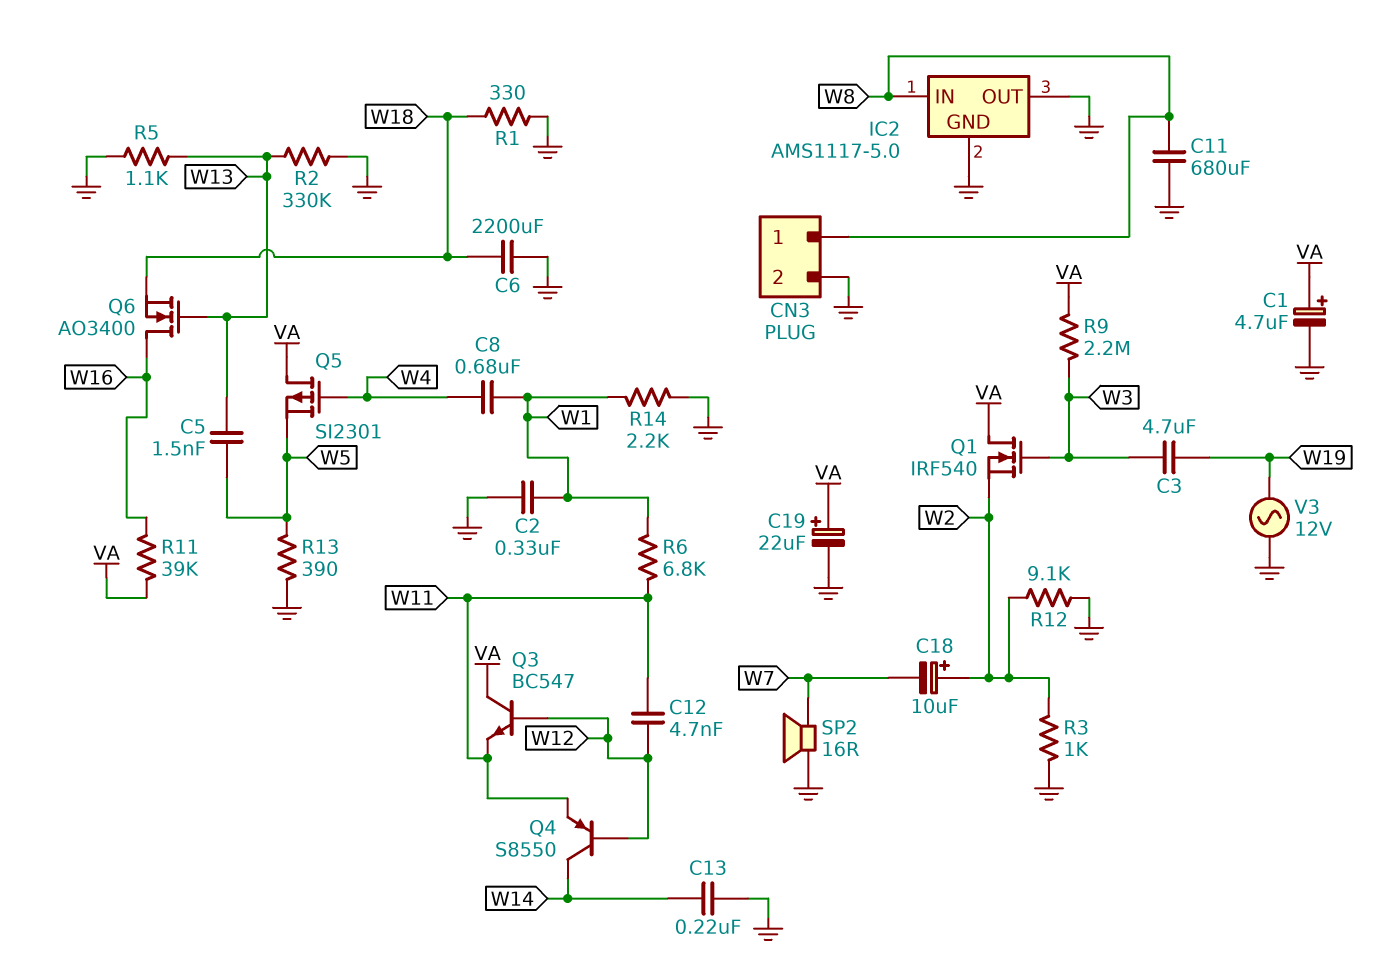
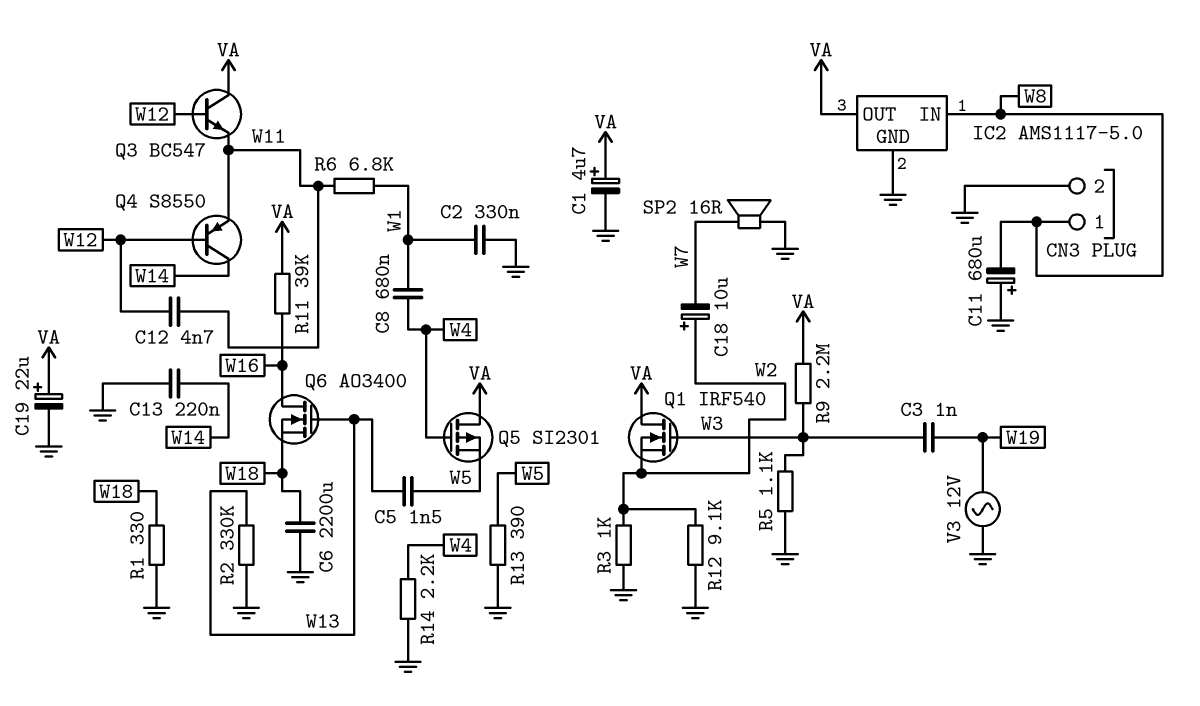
C3: 4.7uF (W3, W19) -> 1nF (W3, W19)
C11: 680uF (GND, W8) -> 680uF (plus GND, minus W8)
IC2 pin OUT: GND -> VA
R5: 1.1k (GND, W13) -> 1.1k (GND, W3)
R14: 2.2k (GND, W1) -> 2.2k (GND, W4)

